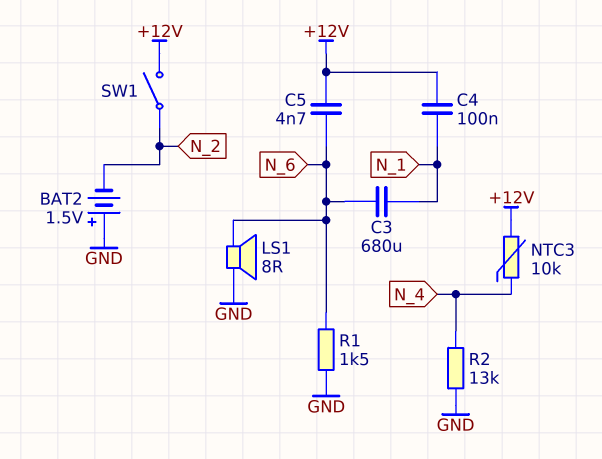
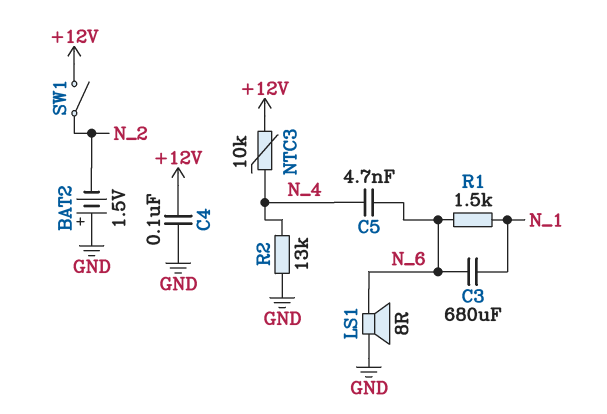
C4: 100nF (+12V, N_1) -> 100nF (+12V, GND)
C5: 4.7nF (+12V, N_6) -> 4.7nF (N_4, N_6)
R1: 1.5k (GND, N_6) -> 1.5k (N_1, N_6)

